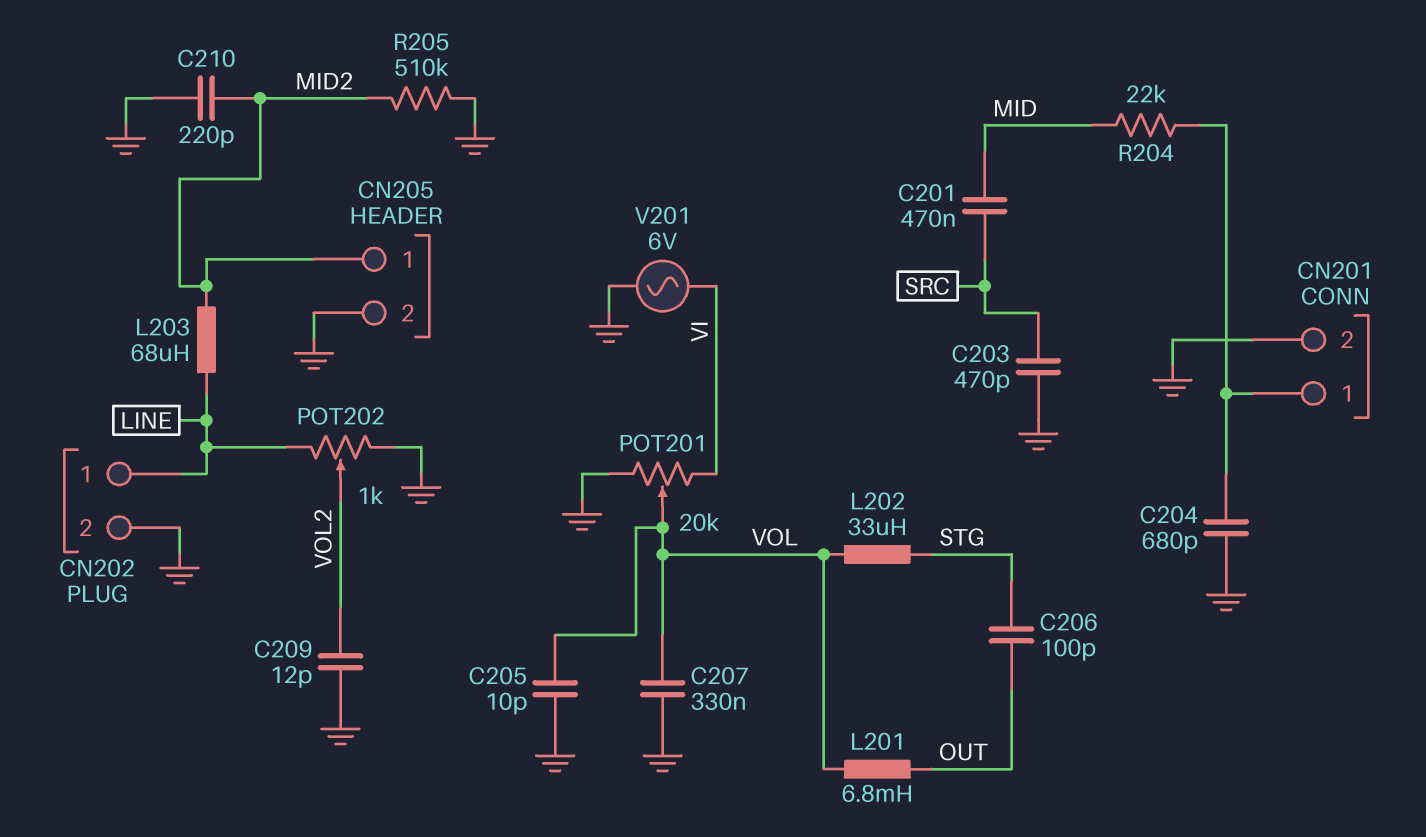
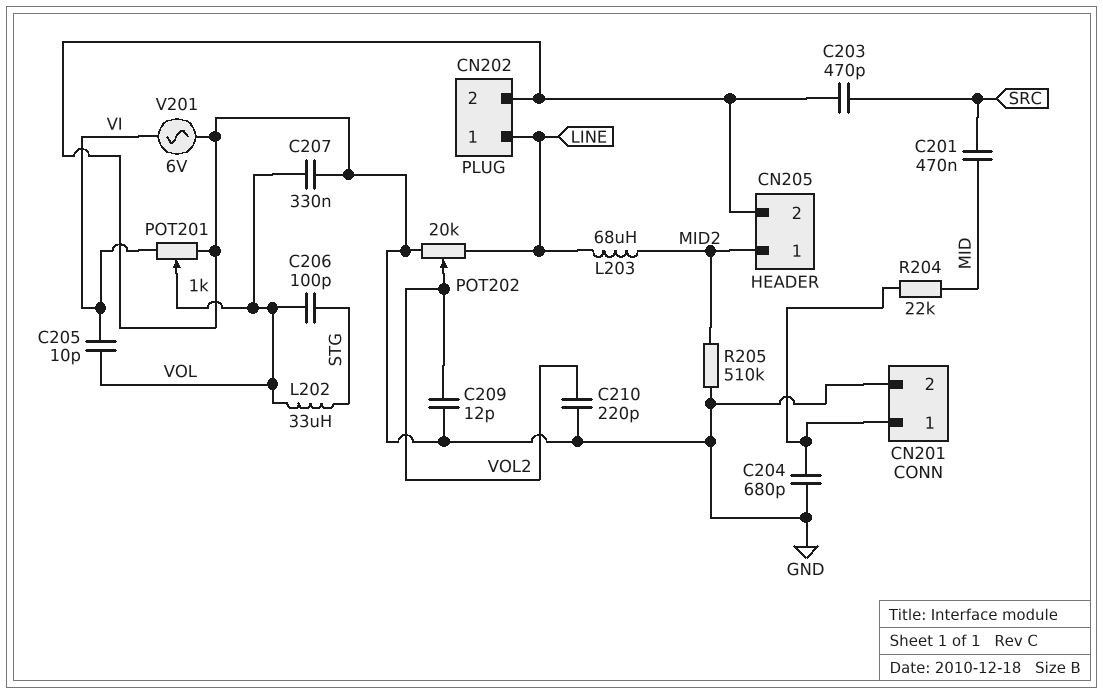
C205: 10pF (GND, VOL) -> 10pF (VI, VOL)
C206: 100pF (OUT, STG) -> 100pF (STG, VOL)
C210: 220pF (GND, MID2) -> 220pF (GND, VOL2)
L201: 6.8mH (OUT, VOL) -> none
POT201: 20k (GND, VI, wiper VOL) -> 1k (GND, VI, wiper VOL)
POT202: 1k (GND, LINE, wiper VOL2) -> 20k (GND, LINE, wiper VOL2)

